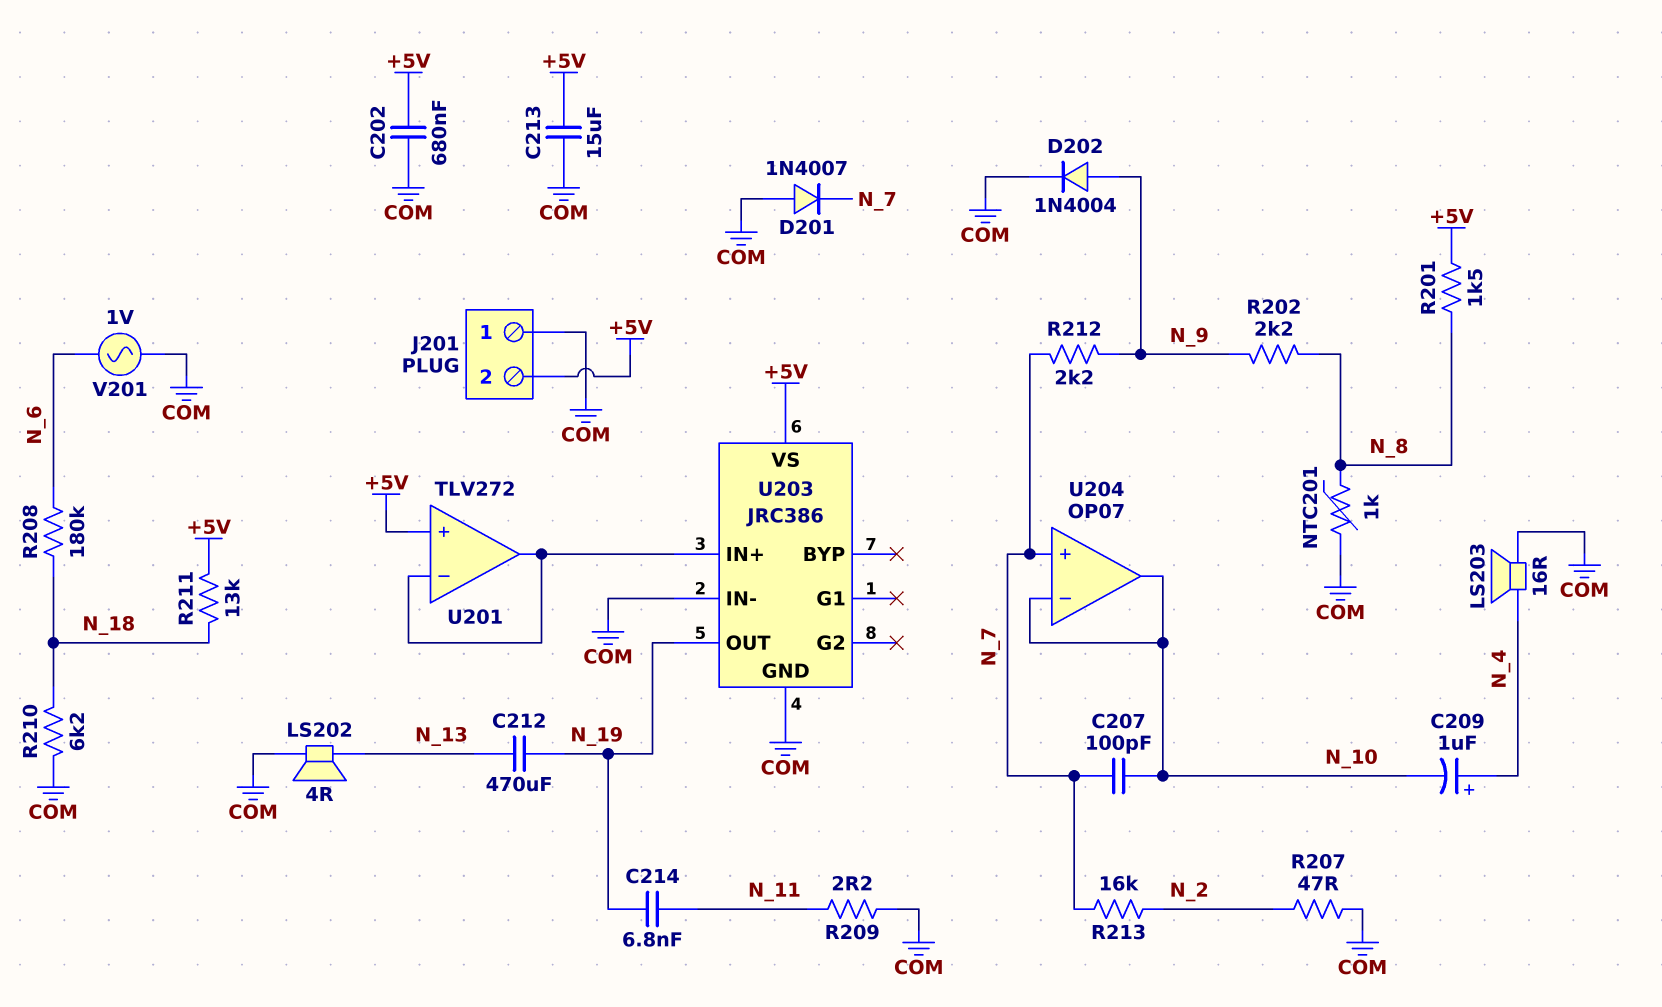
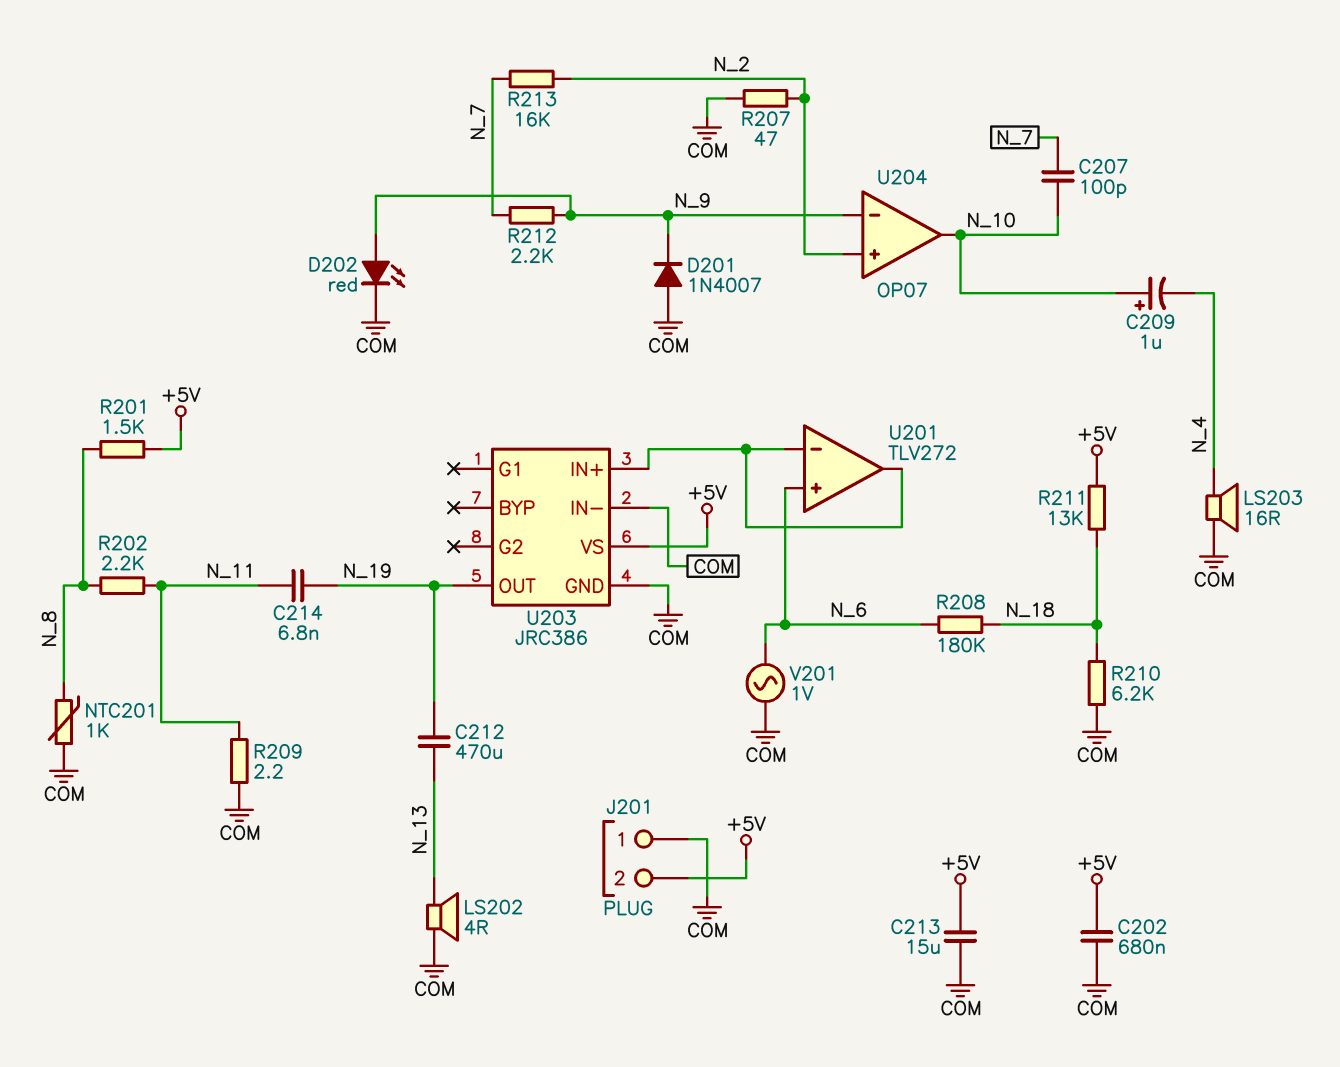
C209: 1uF (plus N_4, minus N_10) -> 1uF (plus N_10, minus N_4)
D201: diode 1N4007 (A COM, K N_7) -> diode 1N4007 (A COM, K N_9)
D202: diode 1N4004 (A N_9, K COM) -> LED red (A N_9, K COM)
R202: 2.2k (N_8, N_9) -> 2.2k (N_8, N_11)
U201 pin in+: +5V -> N_6
U204 pin in+: N_7 -> N_2
U204 pin in-: N_10 -> N_9

